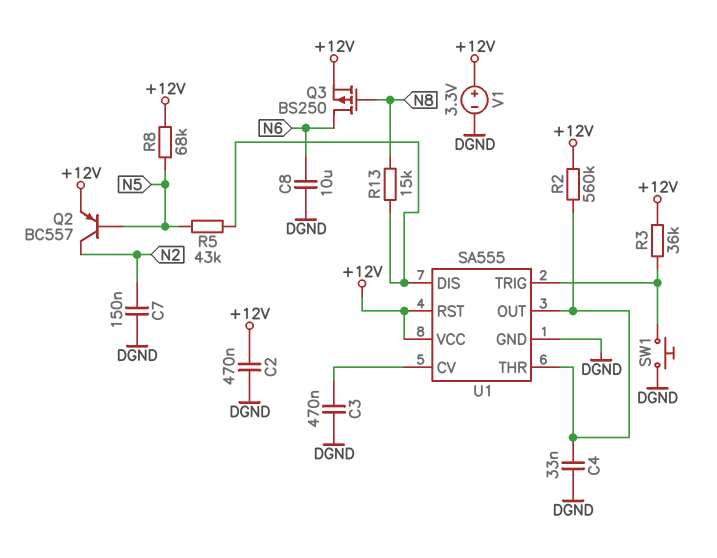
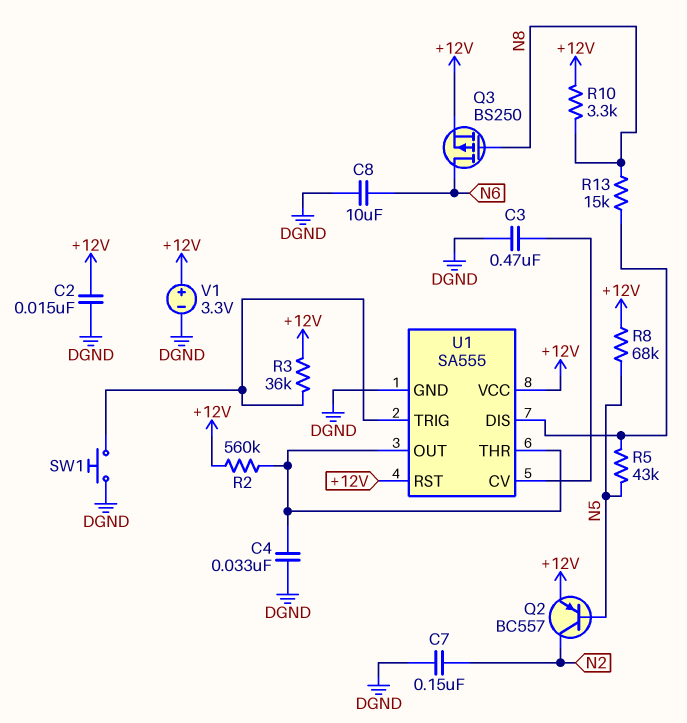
C2: 470nF (+12V, DGND) -> 15nF (+12V, DGND)
R10: none -> 3.3k (+12V, N8)

